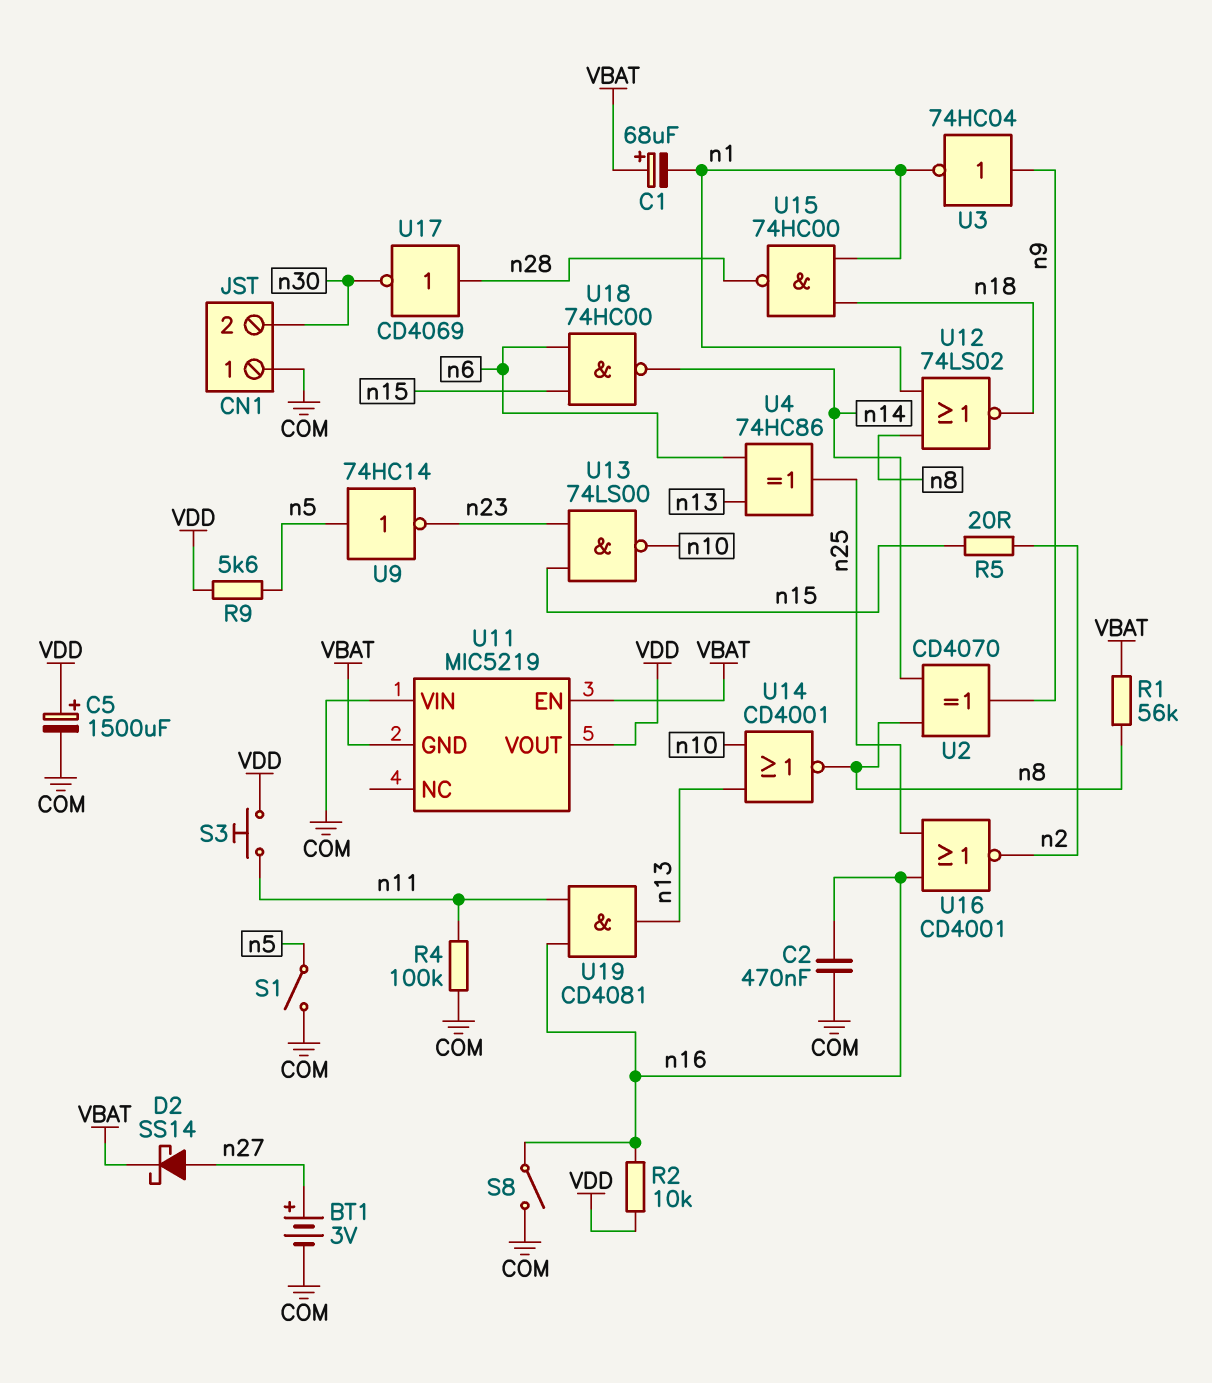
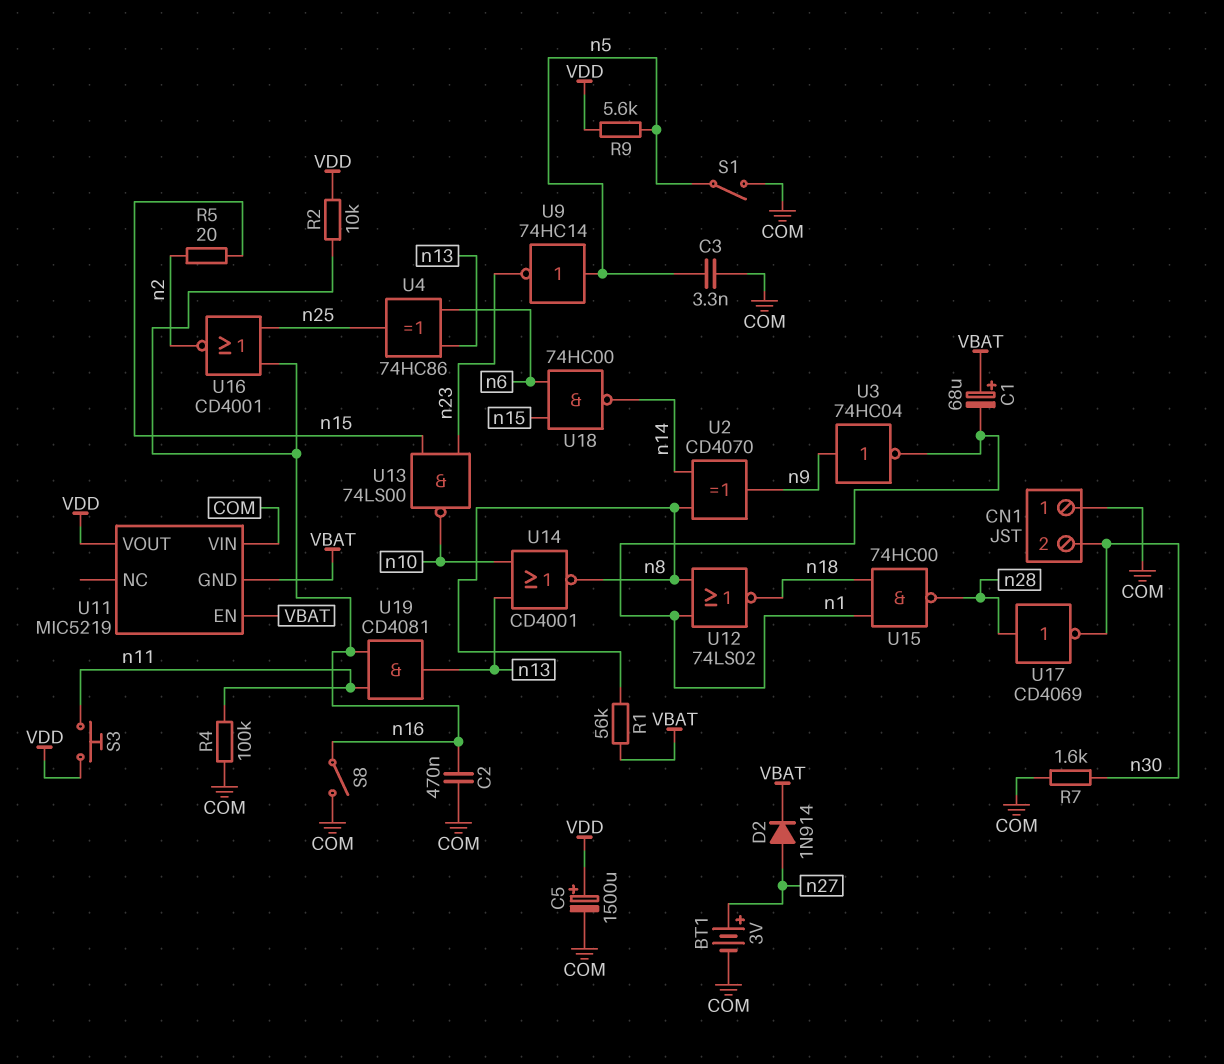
C3: none -> 3.3nF (COM, n5)
D2: schottky SS14 (A n27, K VBAT) -> diode 1N914 (A n27, K VBAT)
R7: none -> 1.6k (COM, n30)

